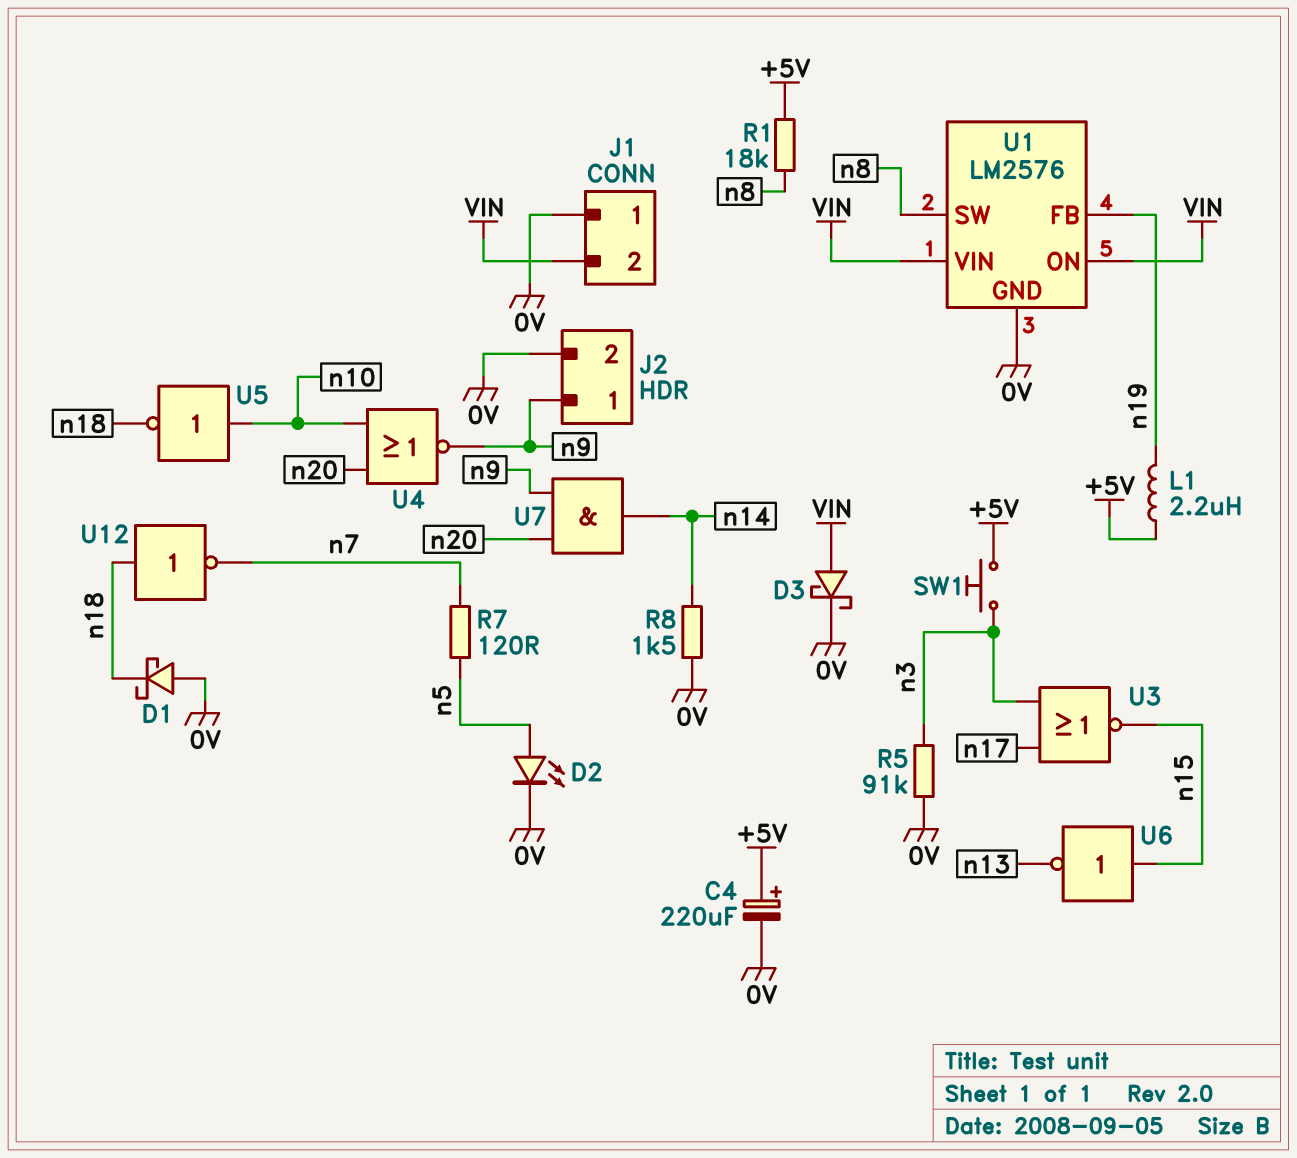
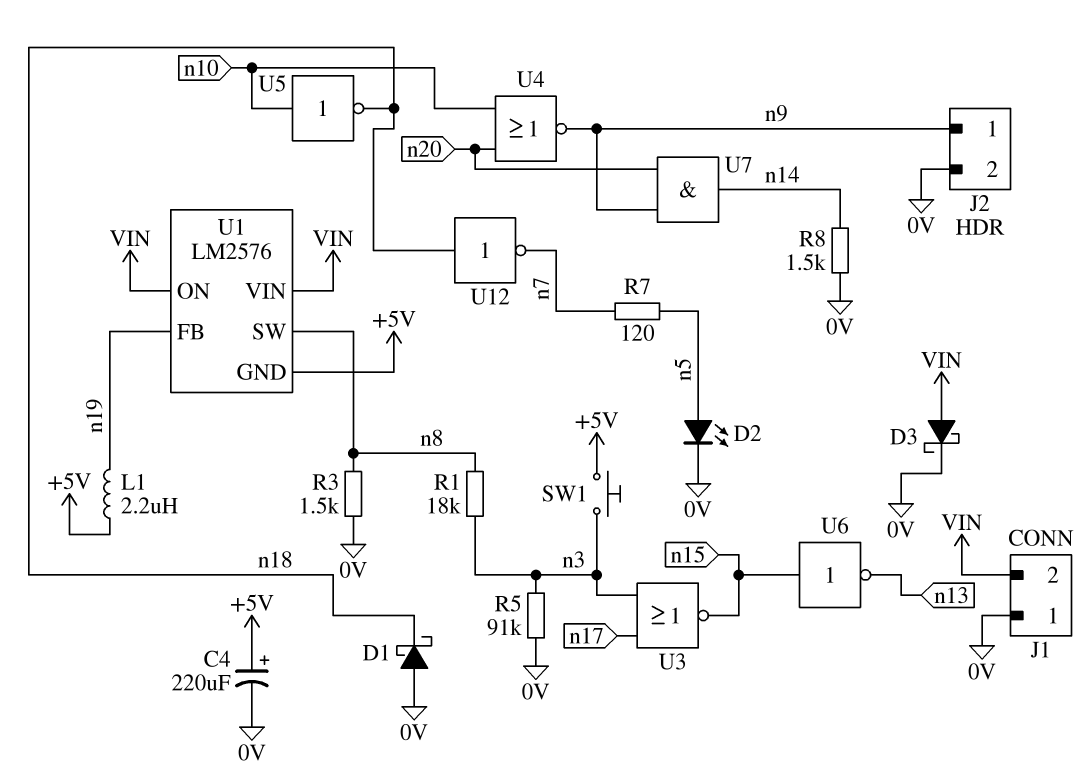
R1: 18k (+5V, n8) -> 18k (n3, n8)
R3: none -> 1.5k (0V, n8)
U1 pin GND: 0V -> +5V

